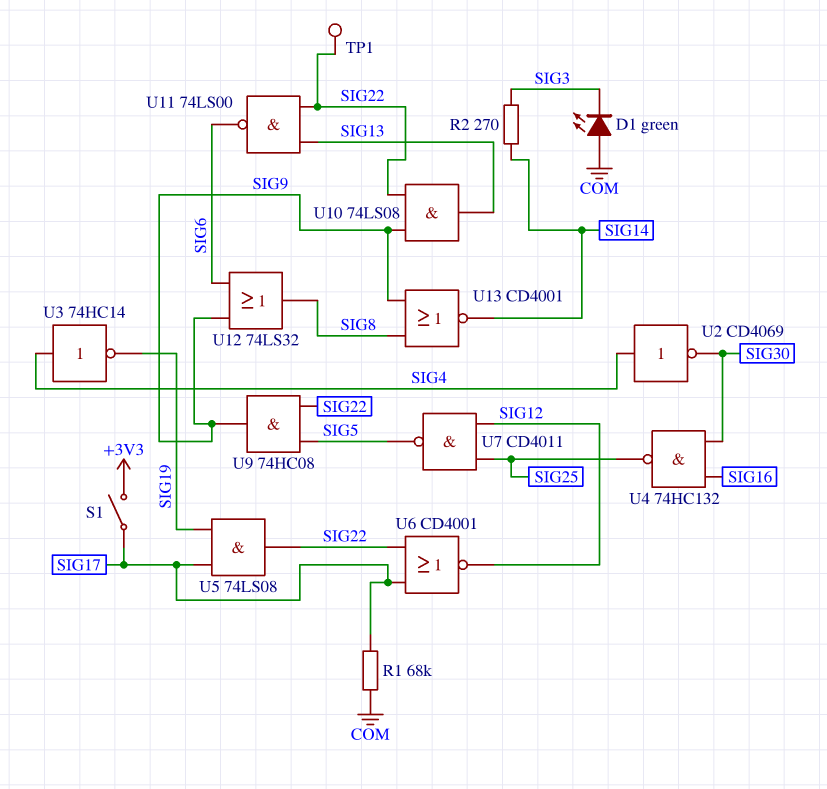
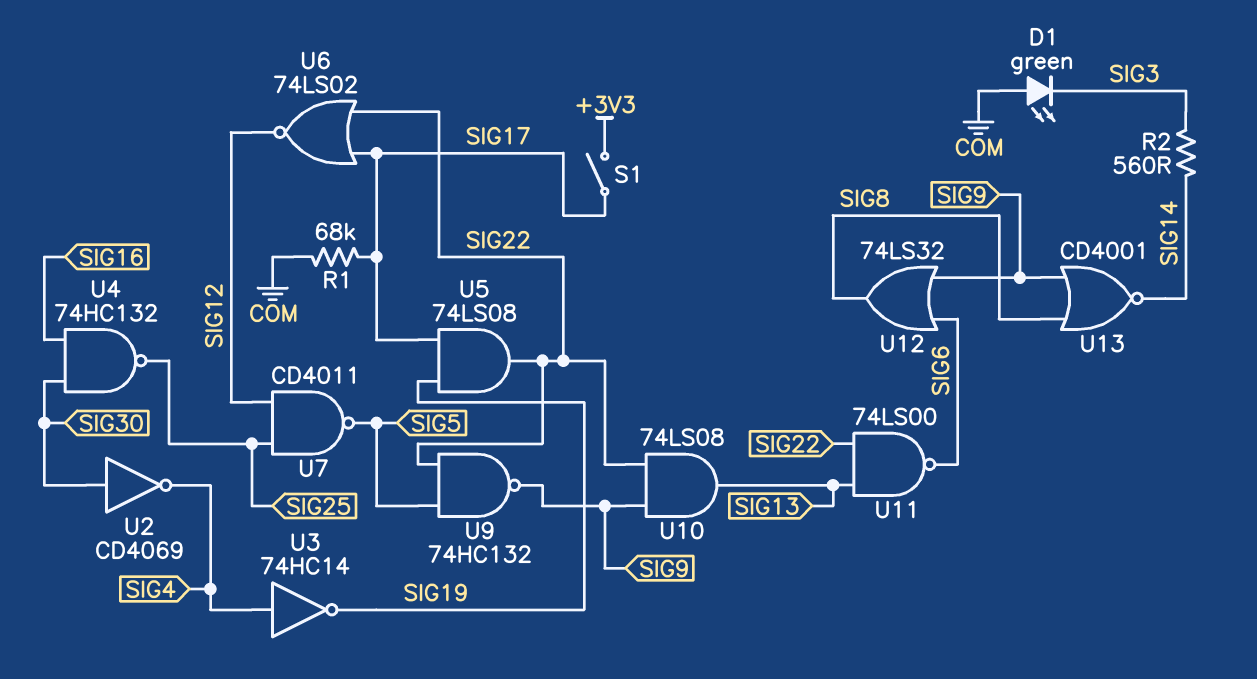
R2: 270 (SIG3, SIG14) -> 560 (SIG3, SIG14)
TP1: test point (SIG22) -> none
U2: NOT CD4069 (in SIG4, out SIG30) -> NOT CD4069 (in SIG30, out SIG4)
U6: NOR CD4001 (in SIG17, in SIG22, out SIG12) -> NOR 74LS02 (in SIG17, in SIG22, out SIG12)
U9: AND 74HC08 (in SIG5, in SIG22, out SIG9) -> NAND 74HC132 (in SIG5, in SIG22, out SIG9)

